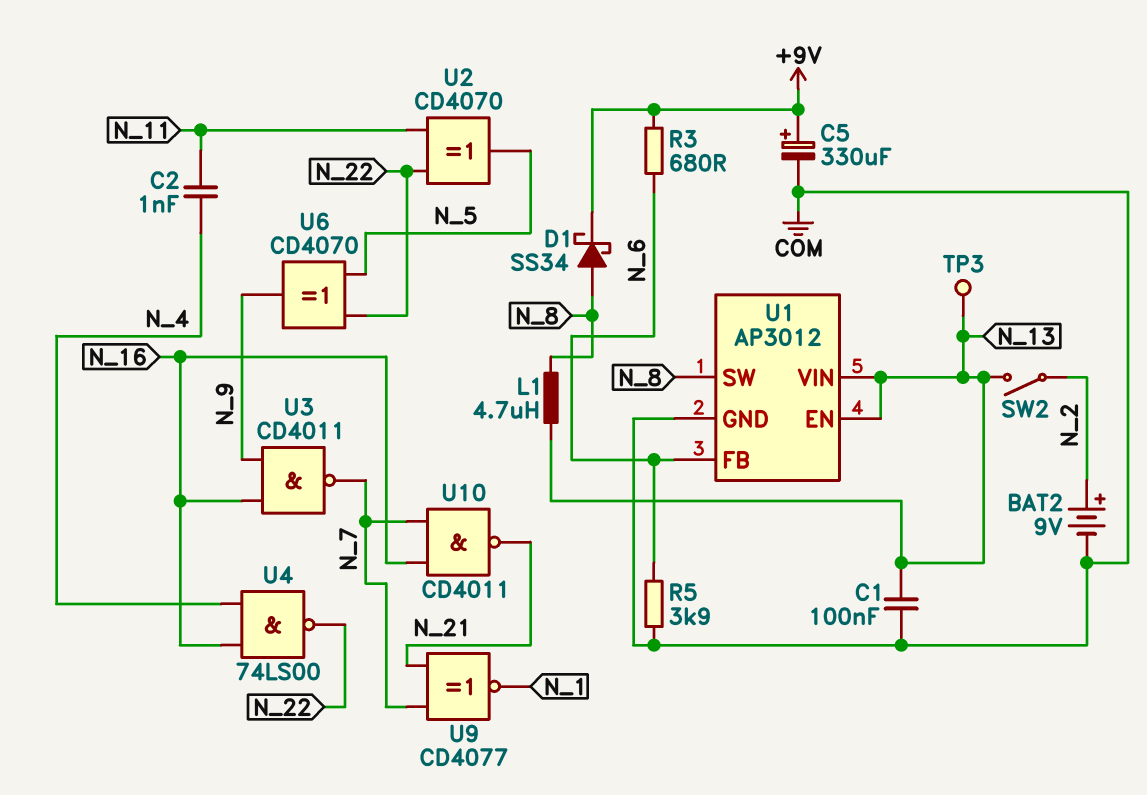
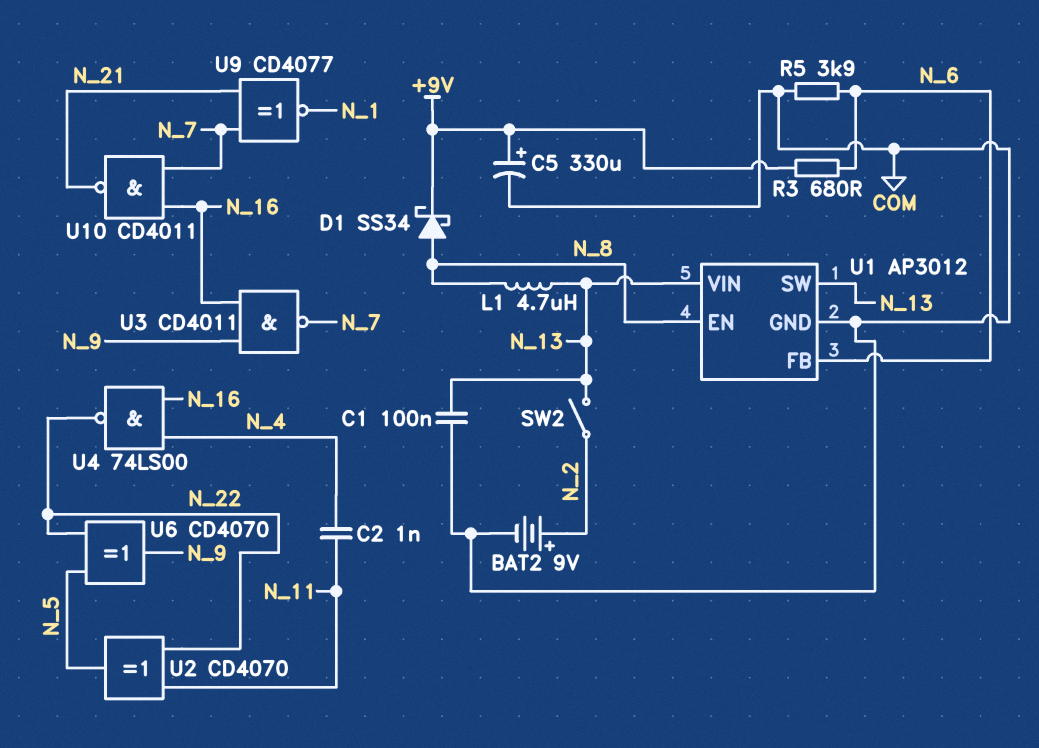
TP3: test point (N_13) -> none
U1 pin EN: N_13 -> N_8
U1 pin SW: N_8 -> N_13

